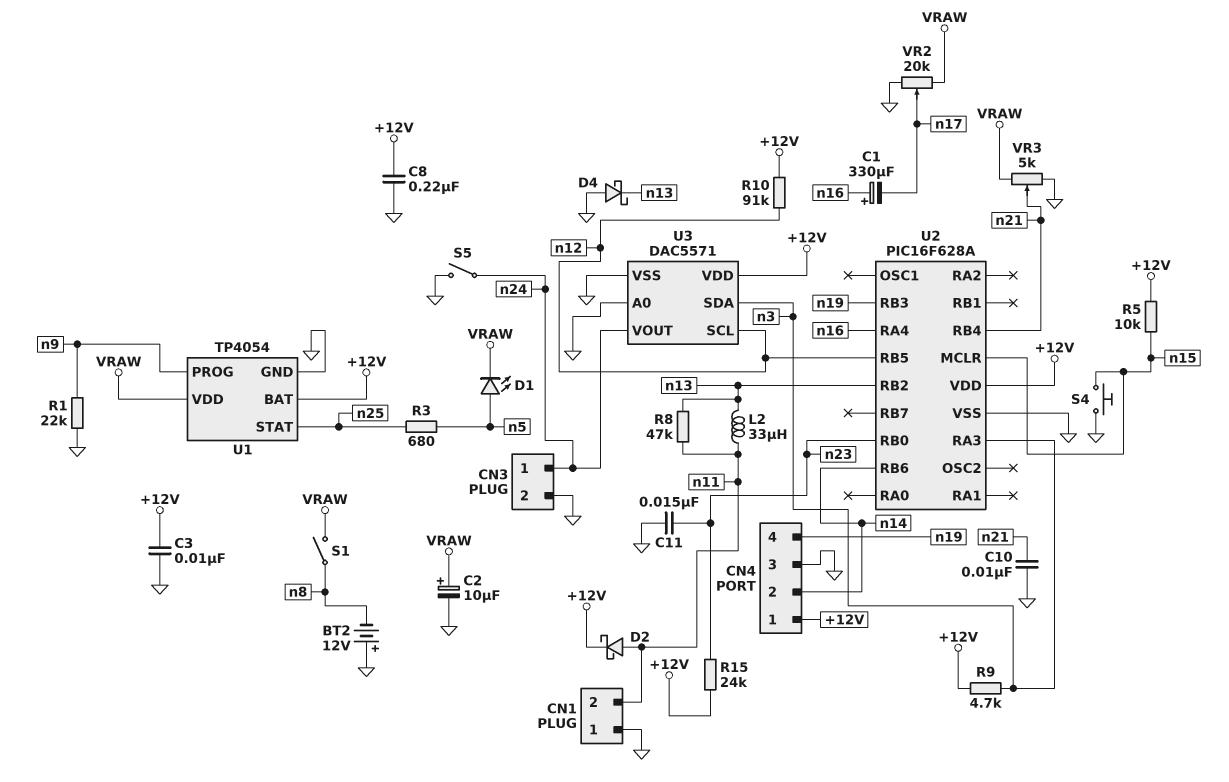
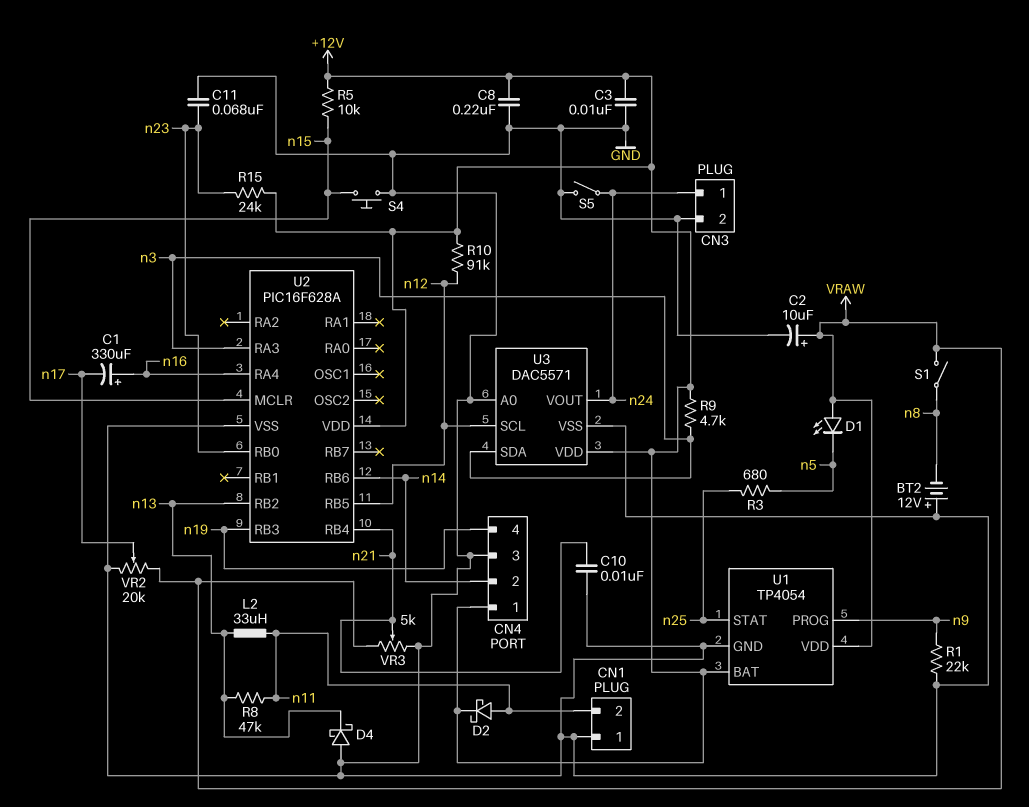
C11: 15nF (GND, n23) -> 68nF (GND, n23)
D1: LED (A n5, K VRAW) -> LED (A VRAW, K n5)

